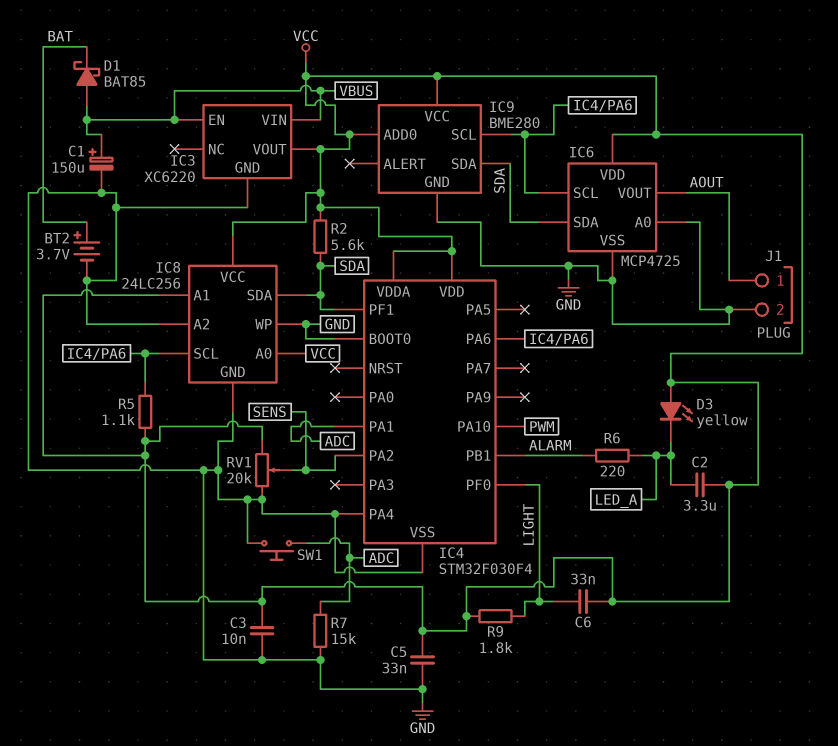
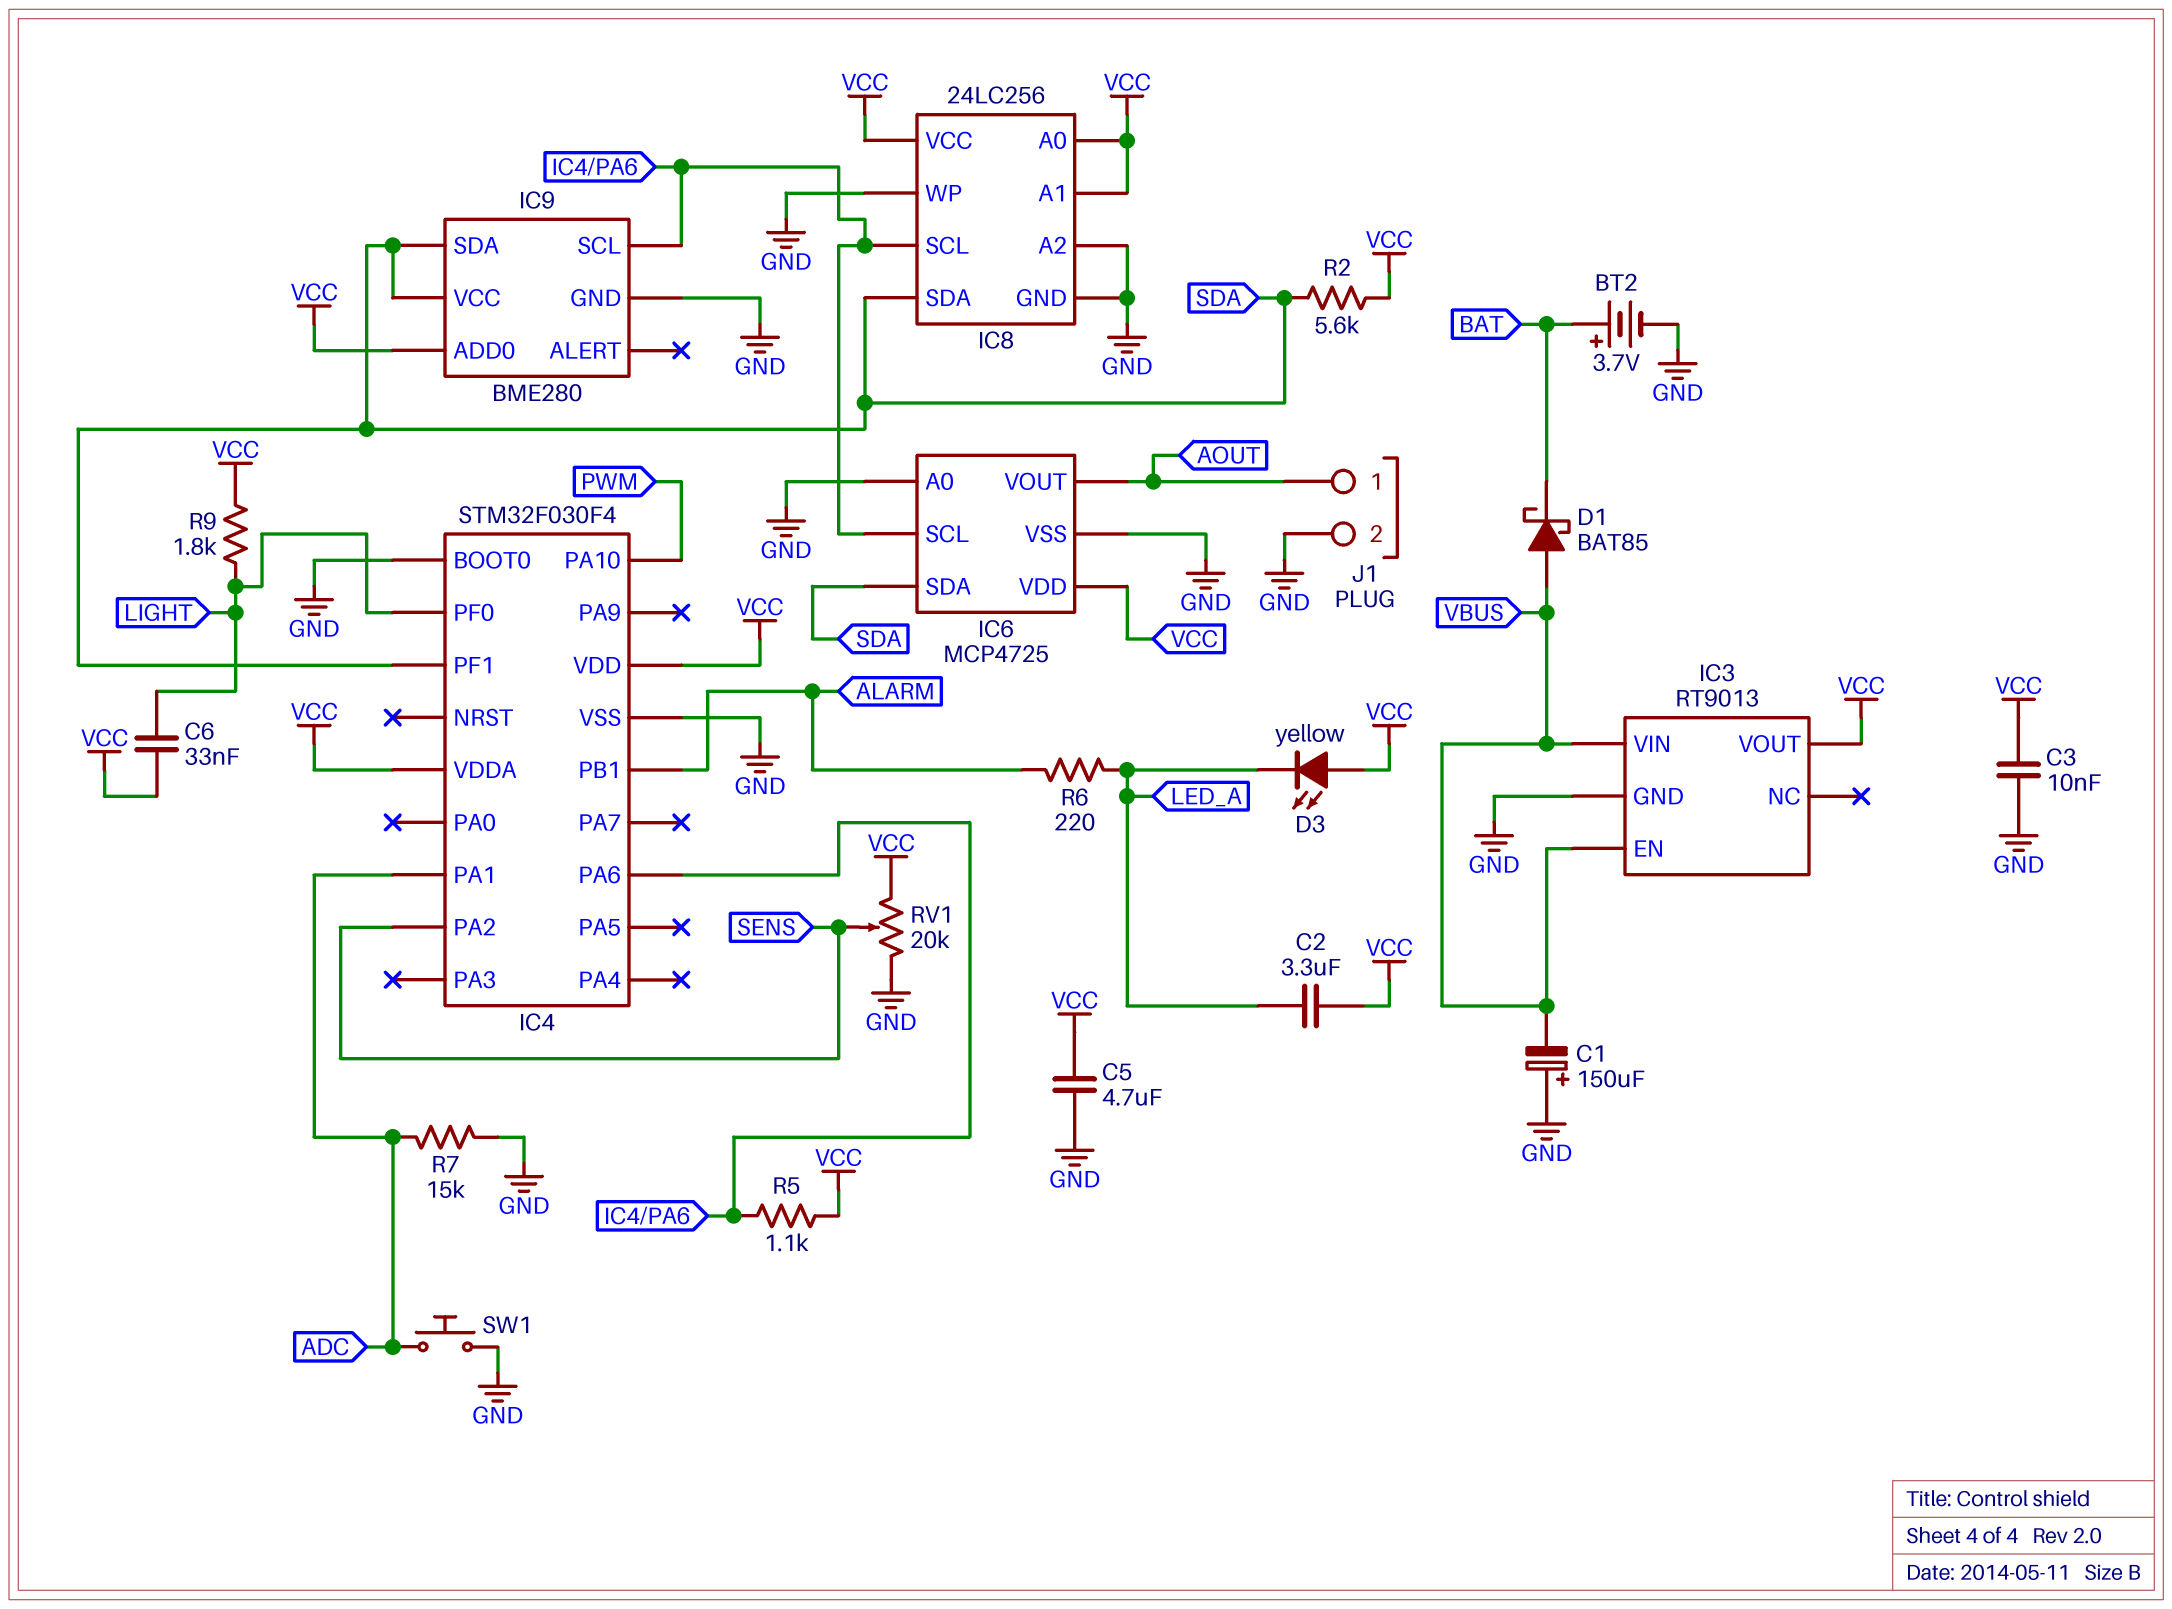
C1: 150uF (plus VBUS, minus GND) -> 150uF (plus GND, minus VBUS)
C5: 33nF (GND, VCC) -> 4.7uF (GND, VCC)
IC3: XC6220 -> RT9013
IC4 pin PA4: GND -> none
IC9 pin VCC: VCC -> SDA

